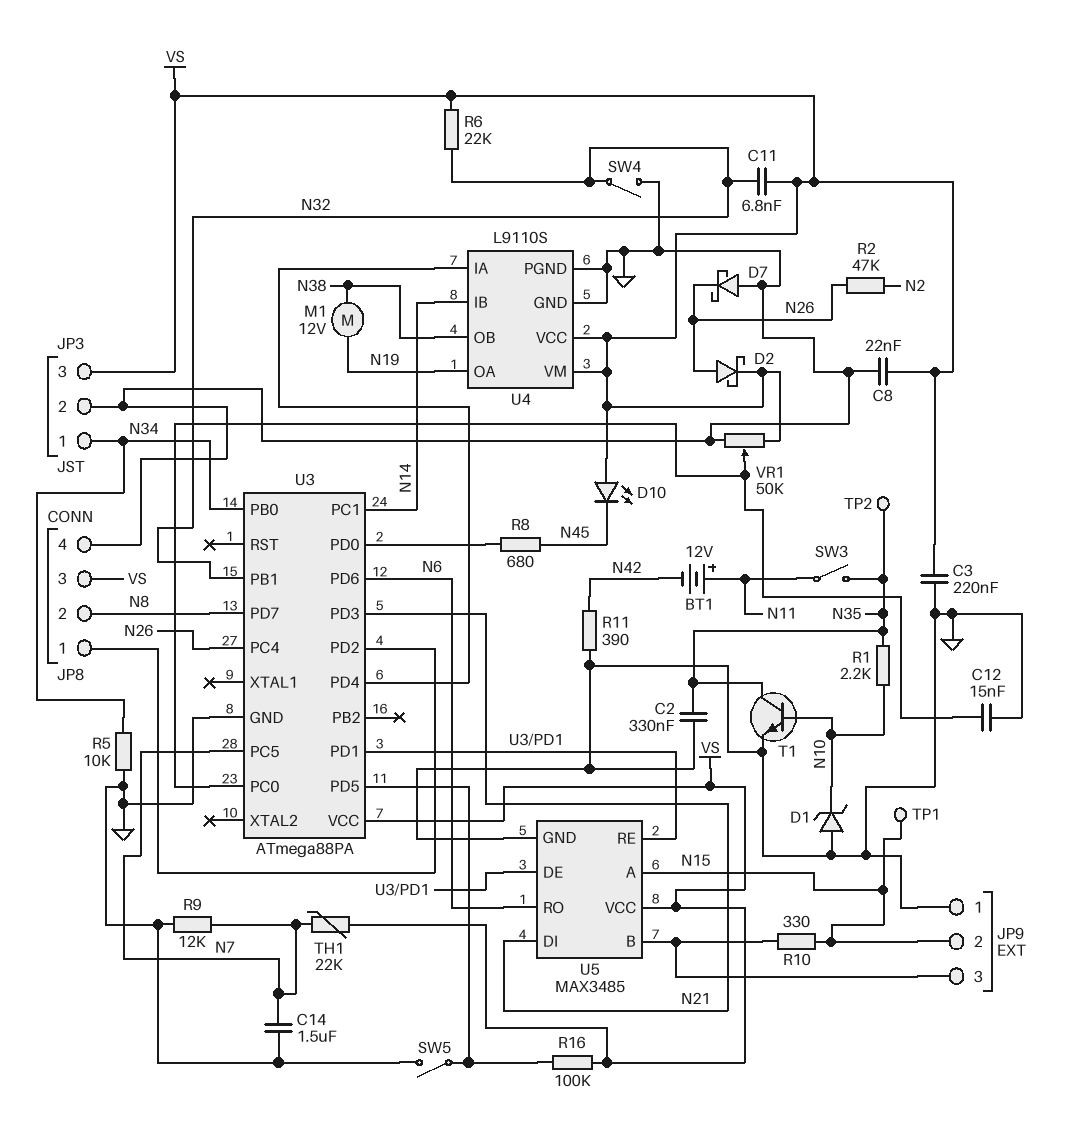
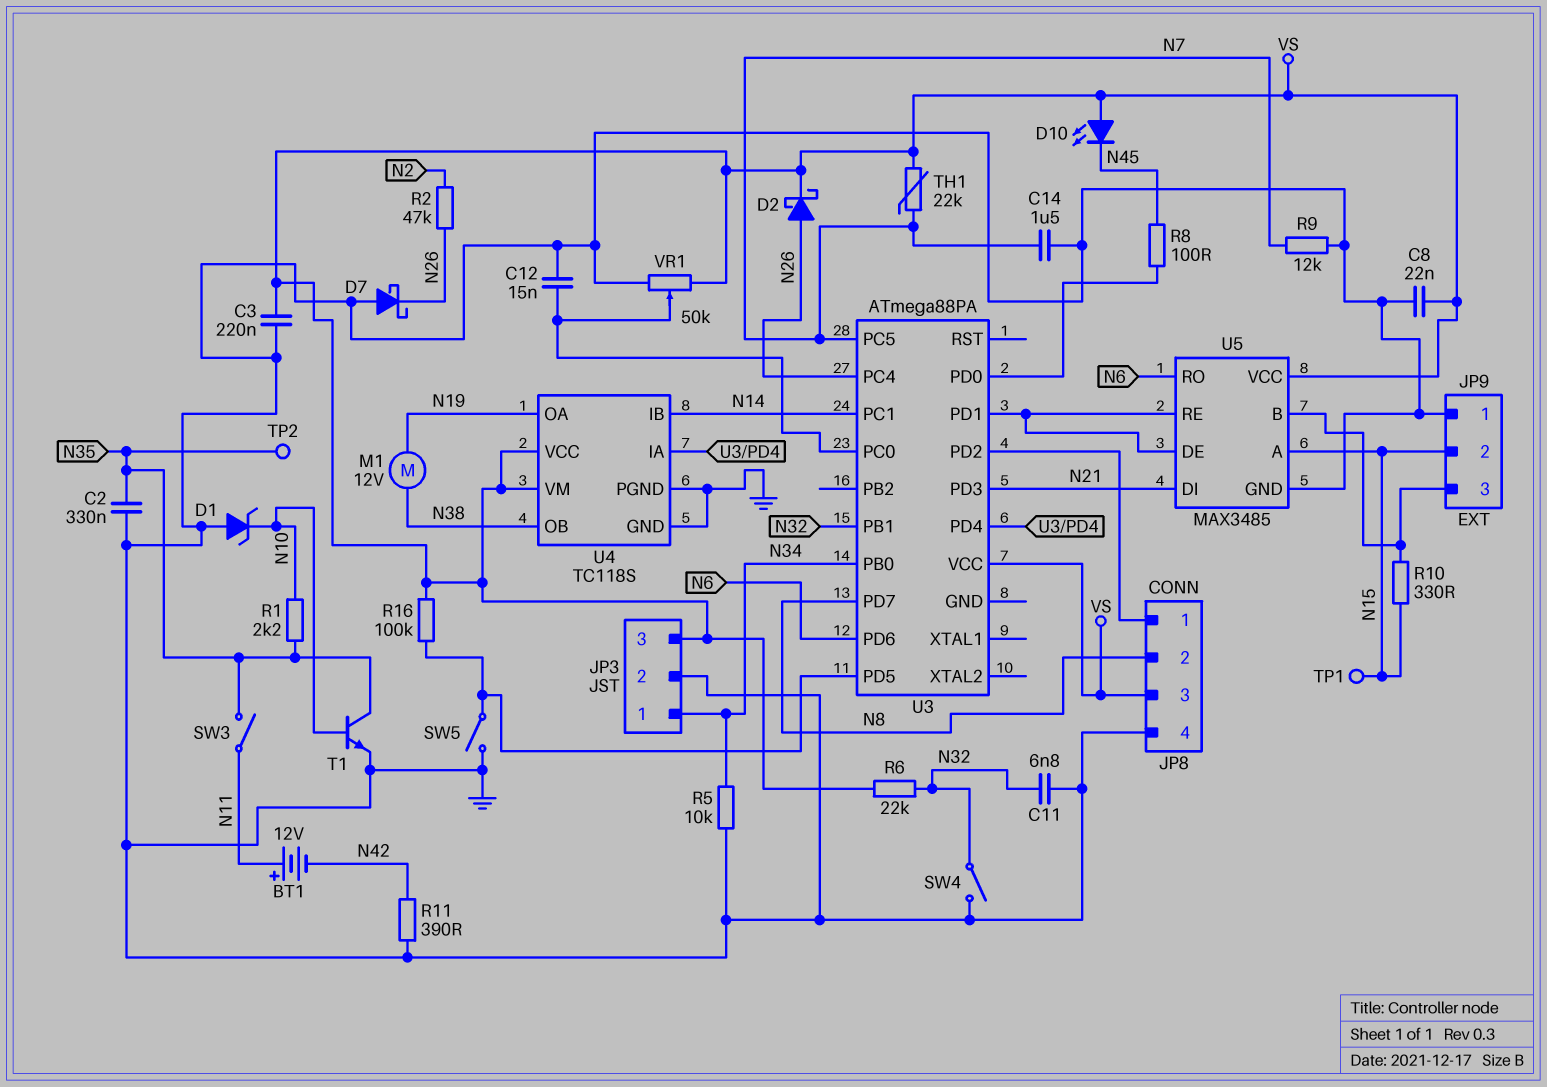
C11: 6.8nF (N32, VS) -> 6.8nF (GND, N32)
R8: 680 (N45, U3/PD0) -> 100 (N45, U3/PD0)
U3 pin GND: GND -> none
U4: L9110S -> TC118S

